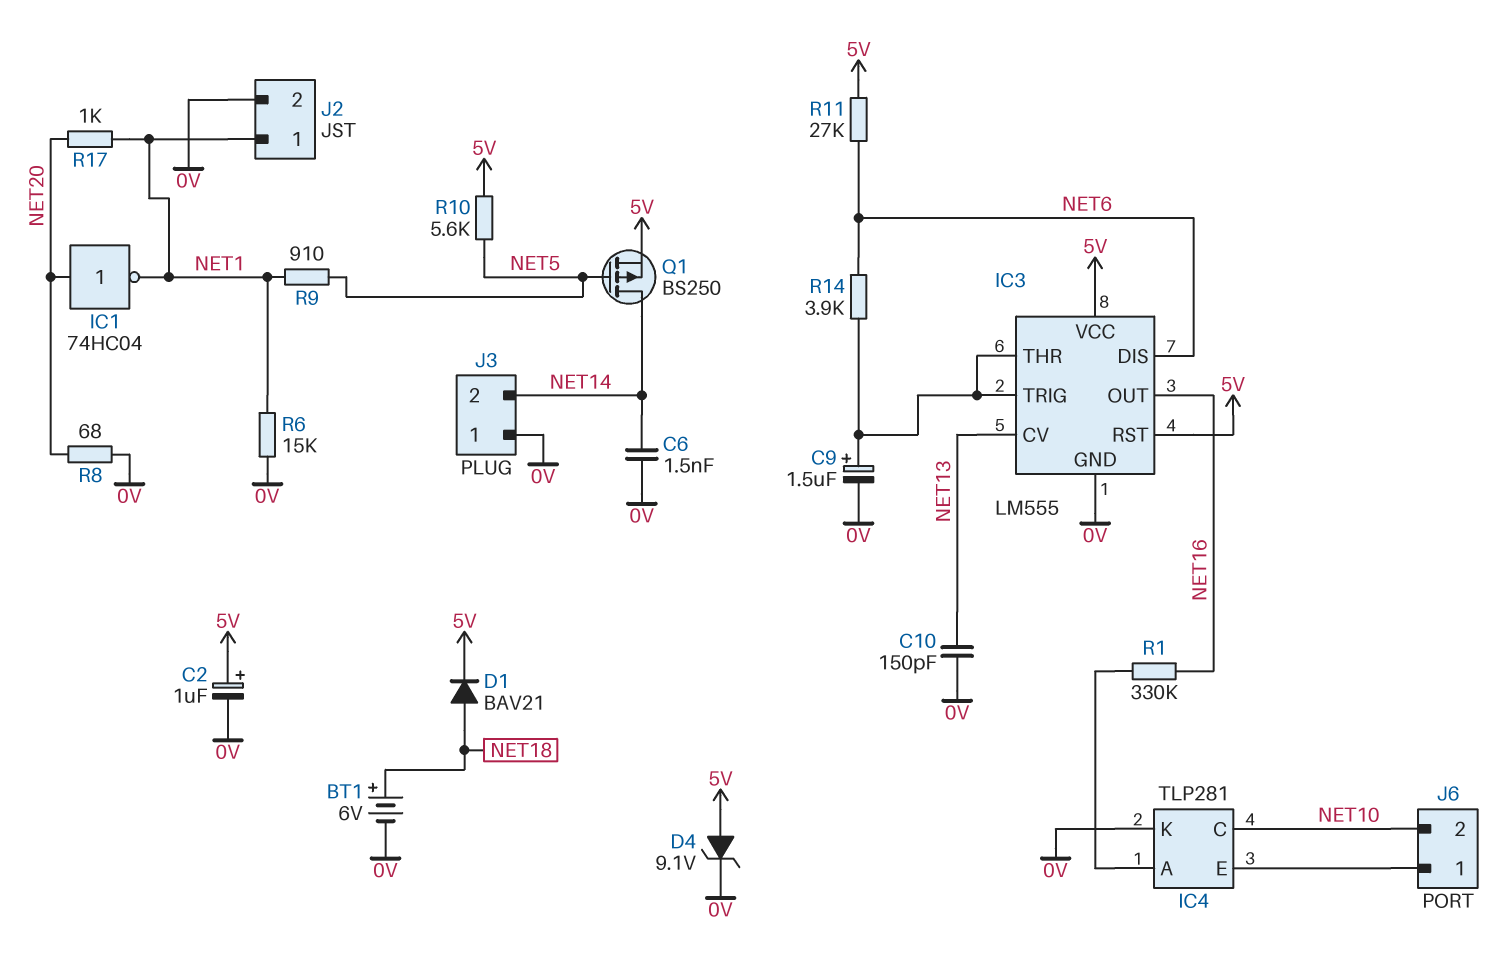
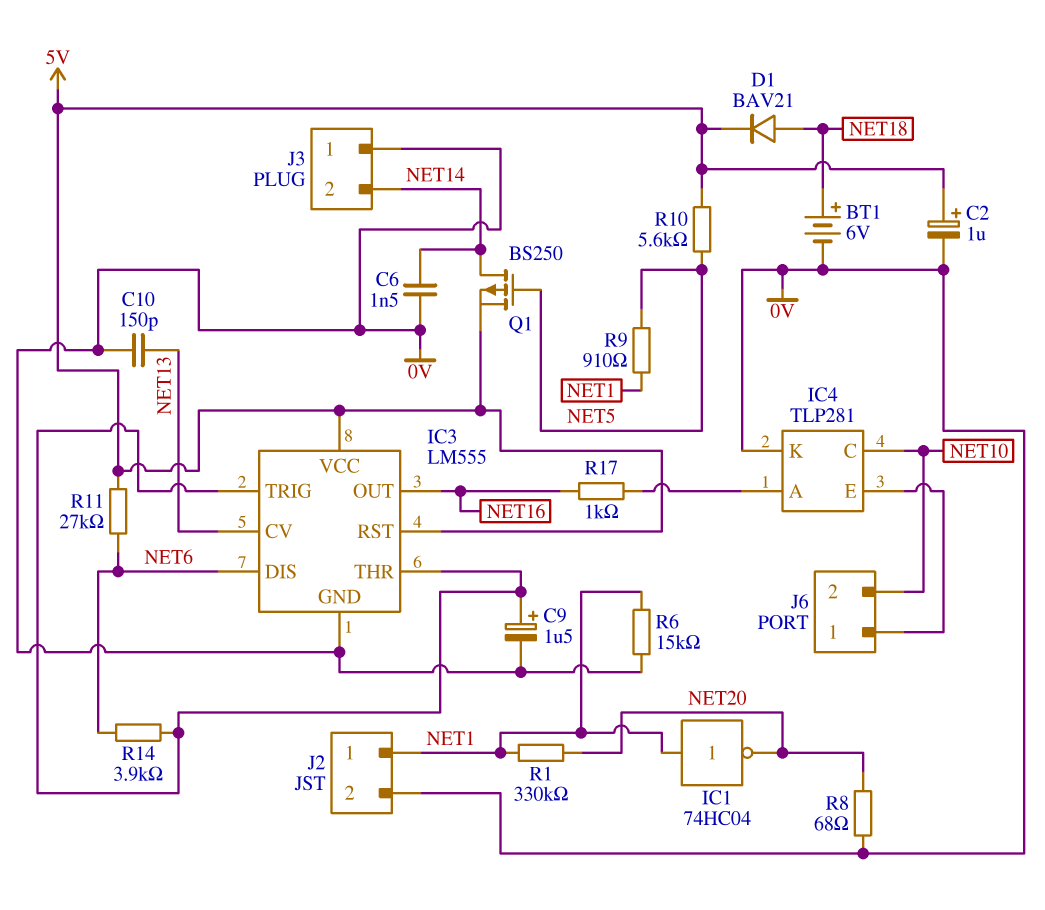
D4: zener 9.1V (A 5V, K 0V) -> none
IC1: NOT 74HC04 (in NET20, out NET1) -> NOT 74HC04 (in NET1, out NET20)
R1: 330k (IC4/A, NET16) -> 330k (NET1, NET20)
R17: 1k (NET1, NET20) -> 1k (IC4/A, NET16)

